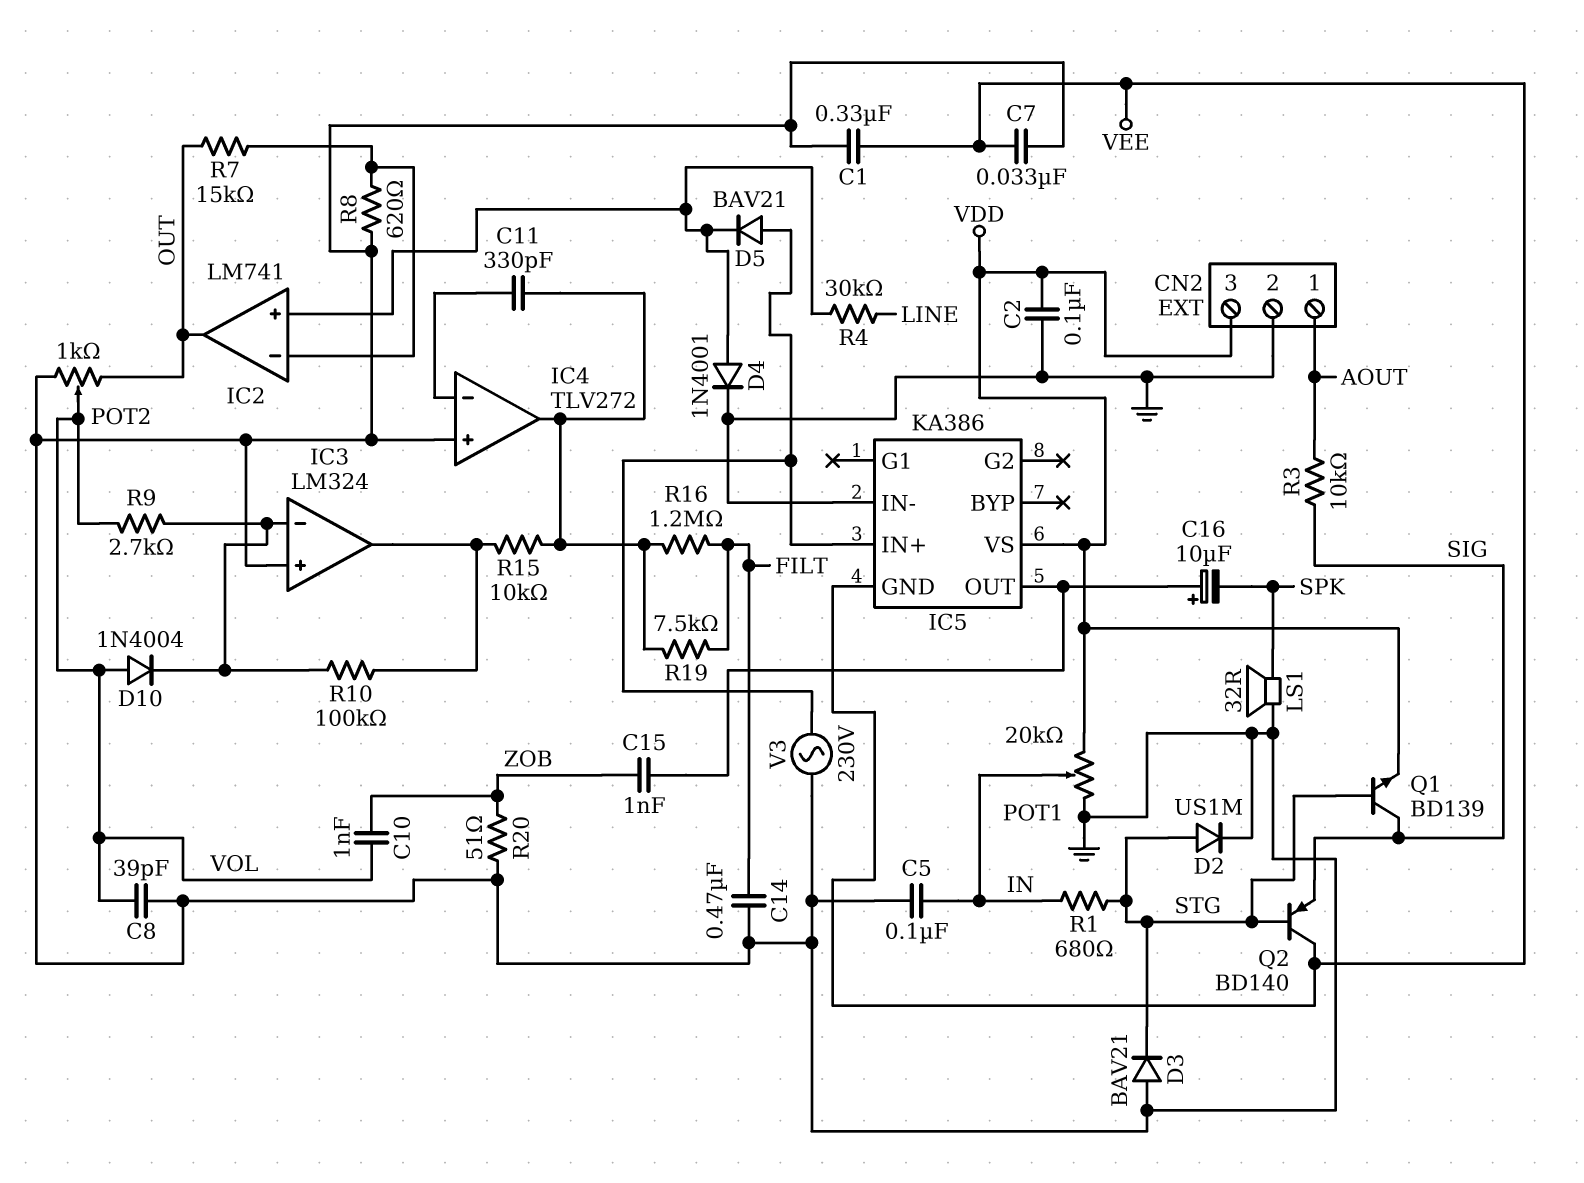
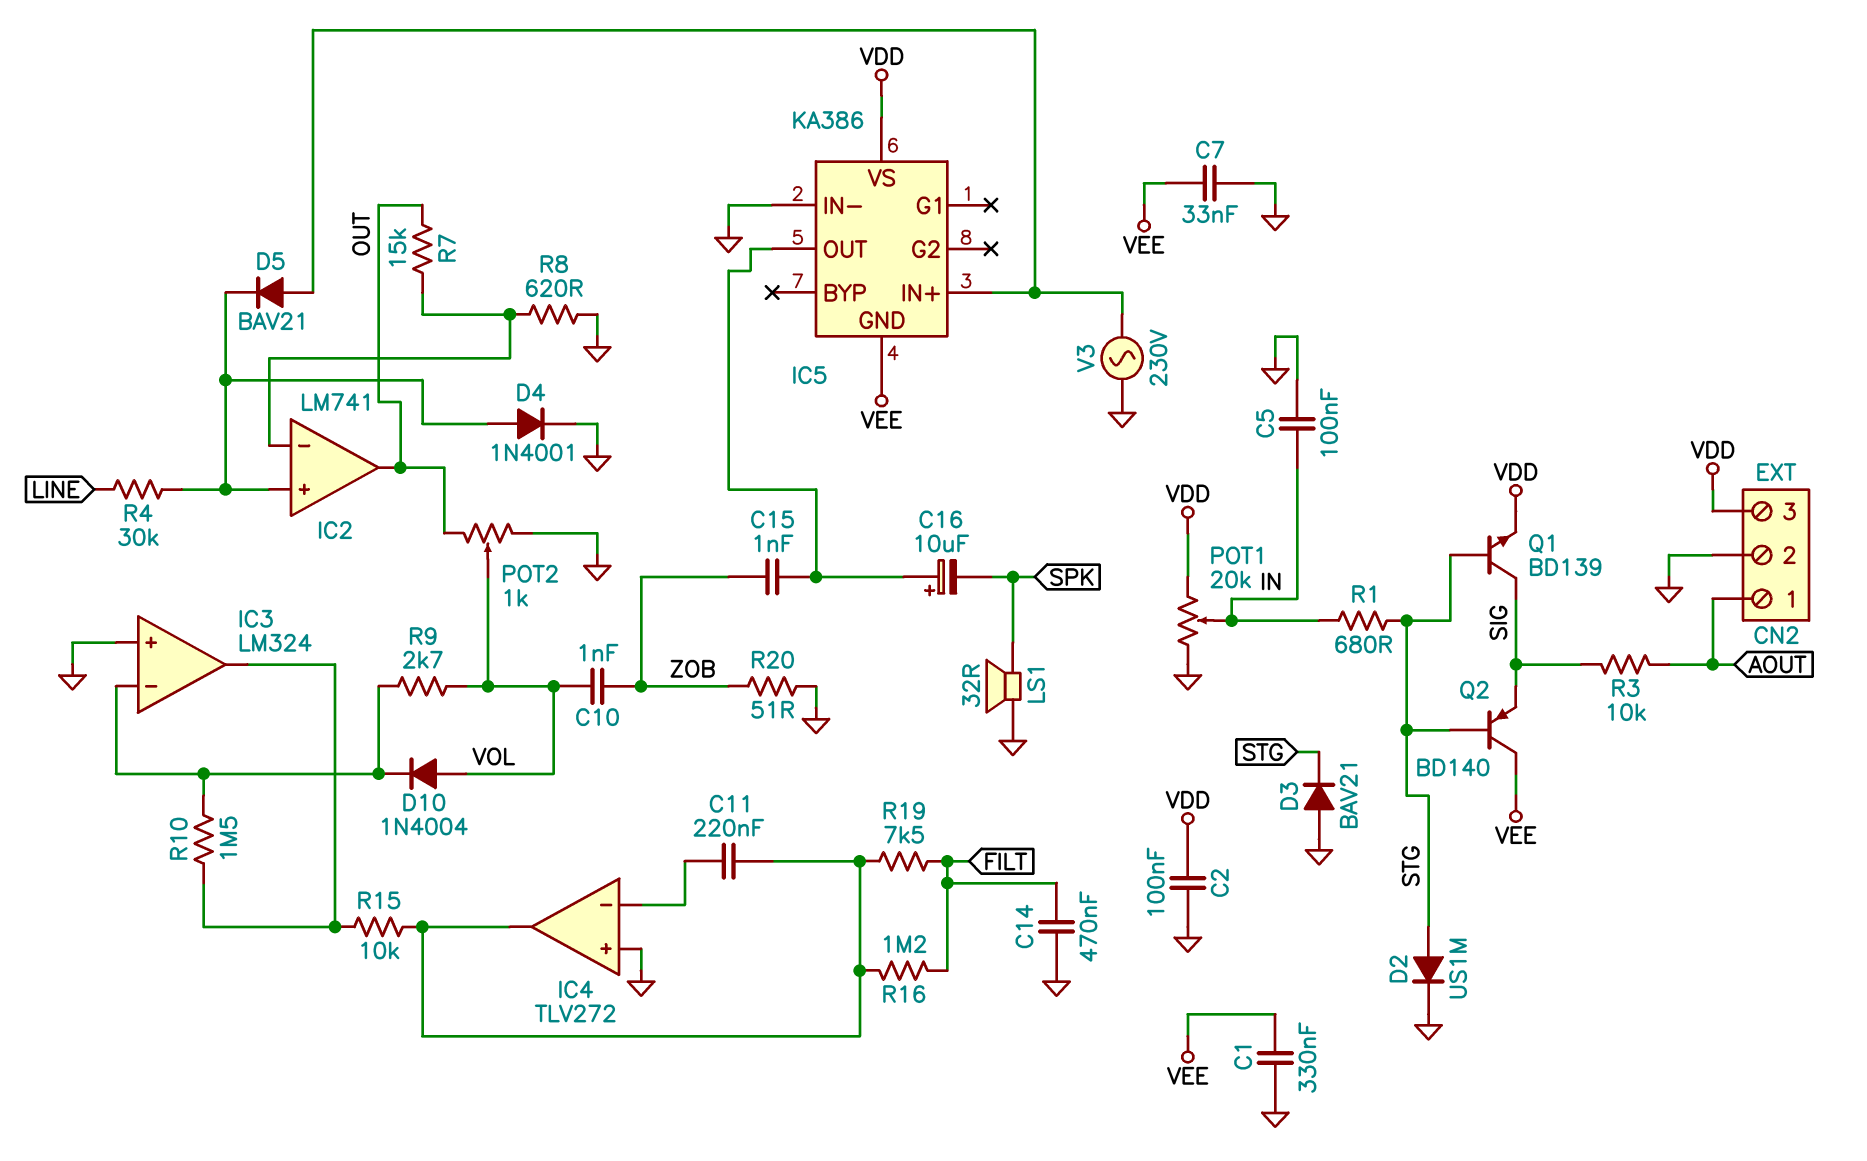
C8: 39pF (GND, VOL) -> none
C11: 330pF (IC4/in-, IC4/out) -> 220nF (IC4/in-, IC4/out)
R10: 100k (IC3/in-, IC3/out) -> 1.5M (IC3/in-, IC3/out)

